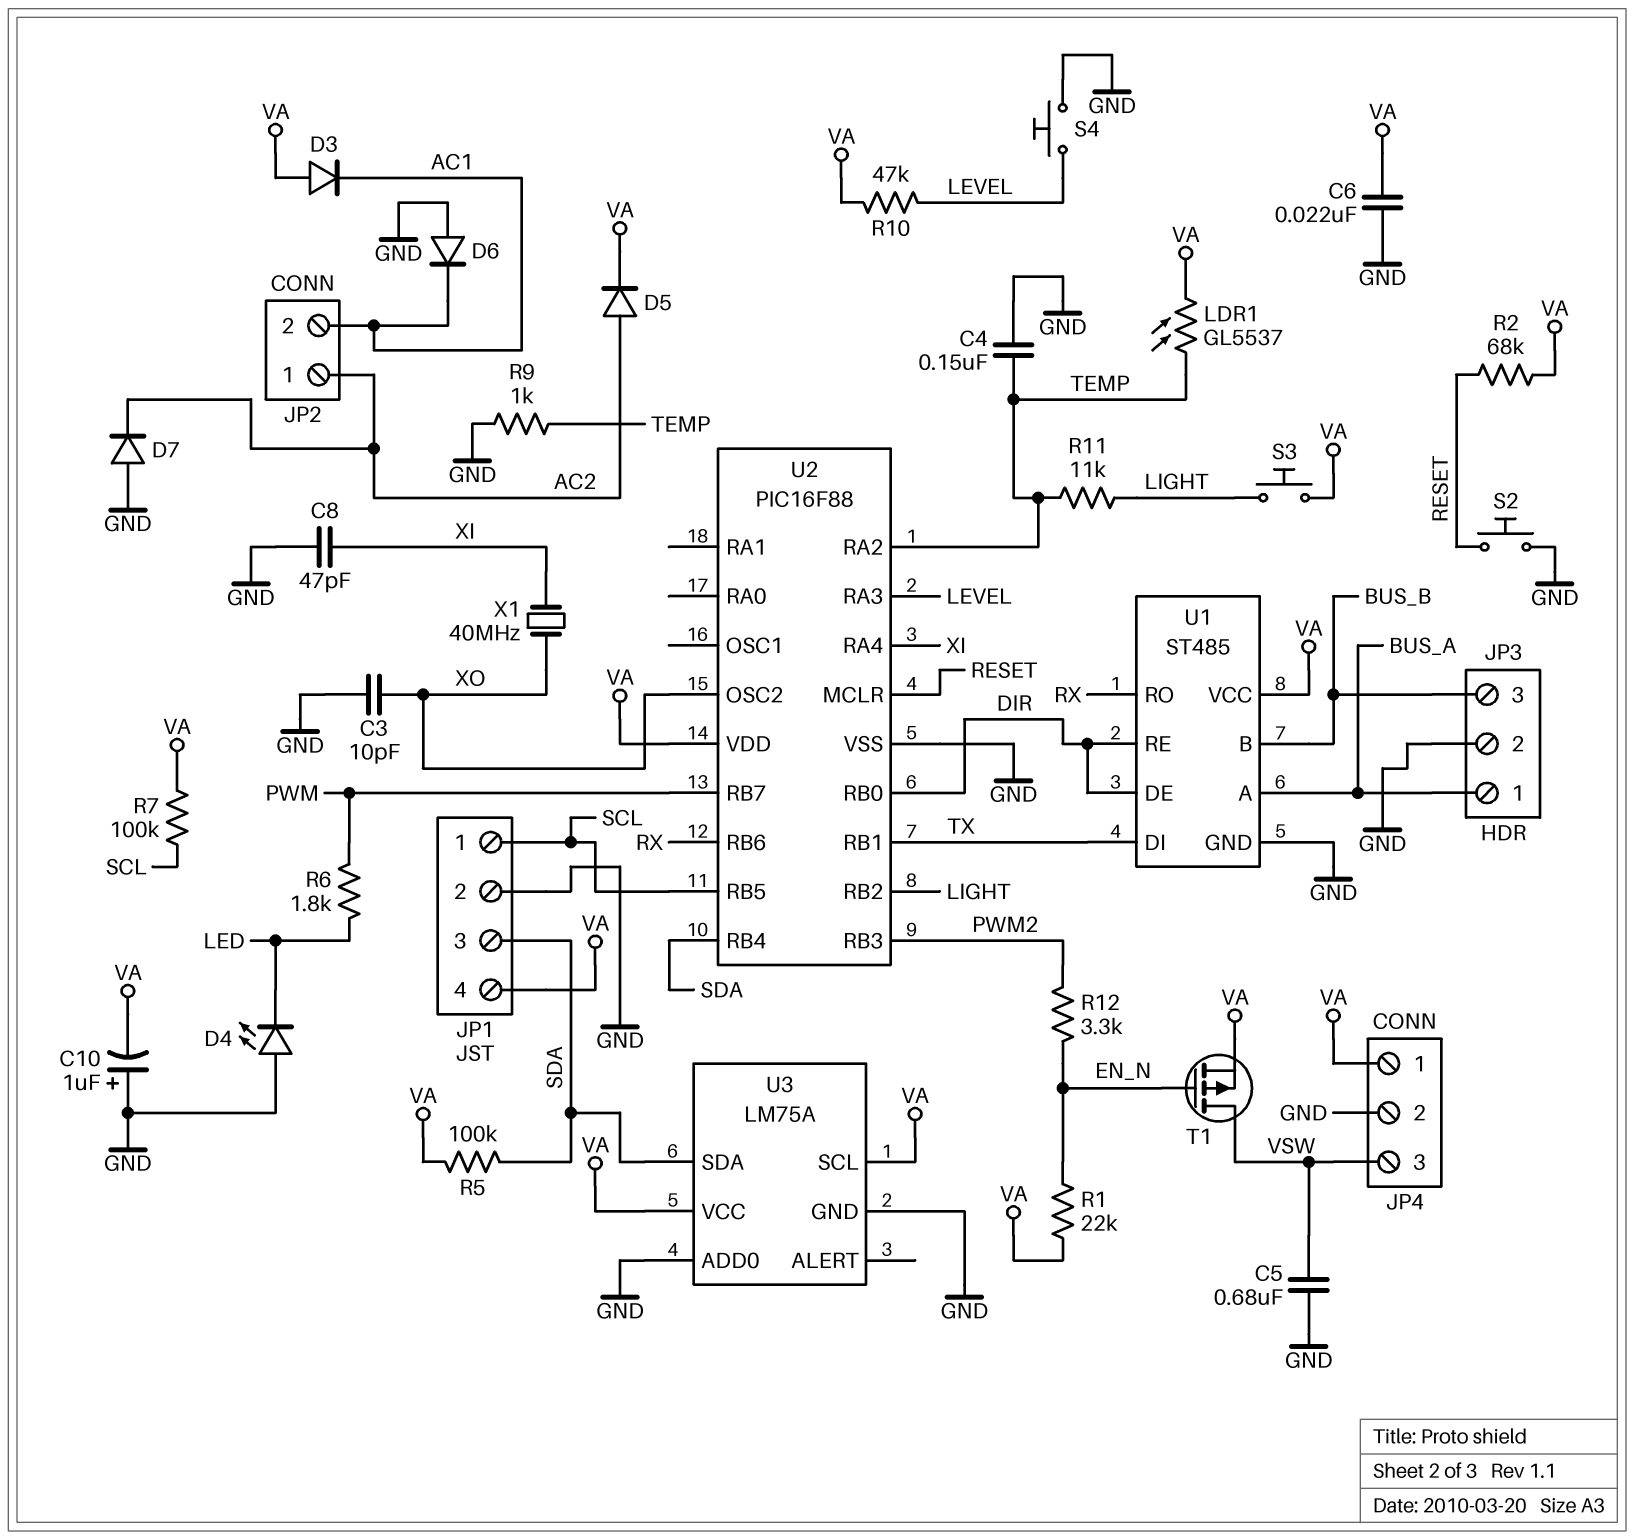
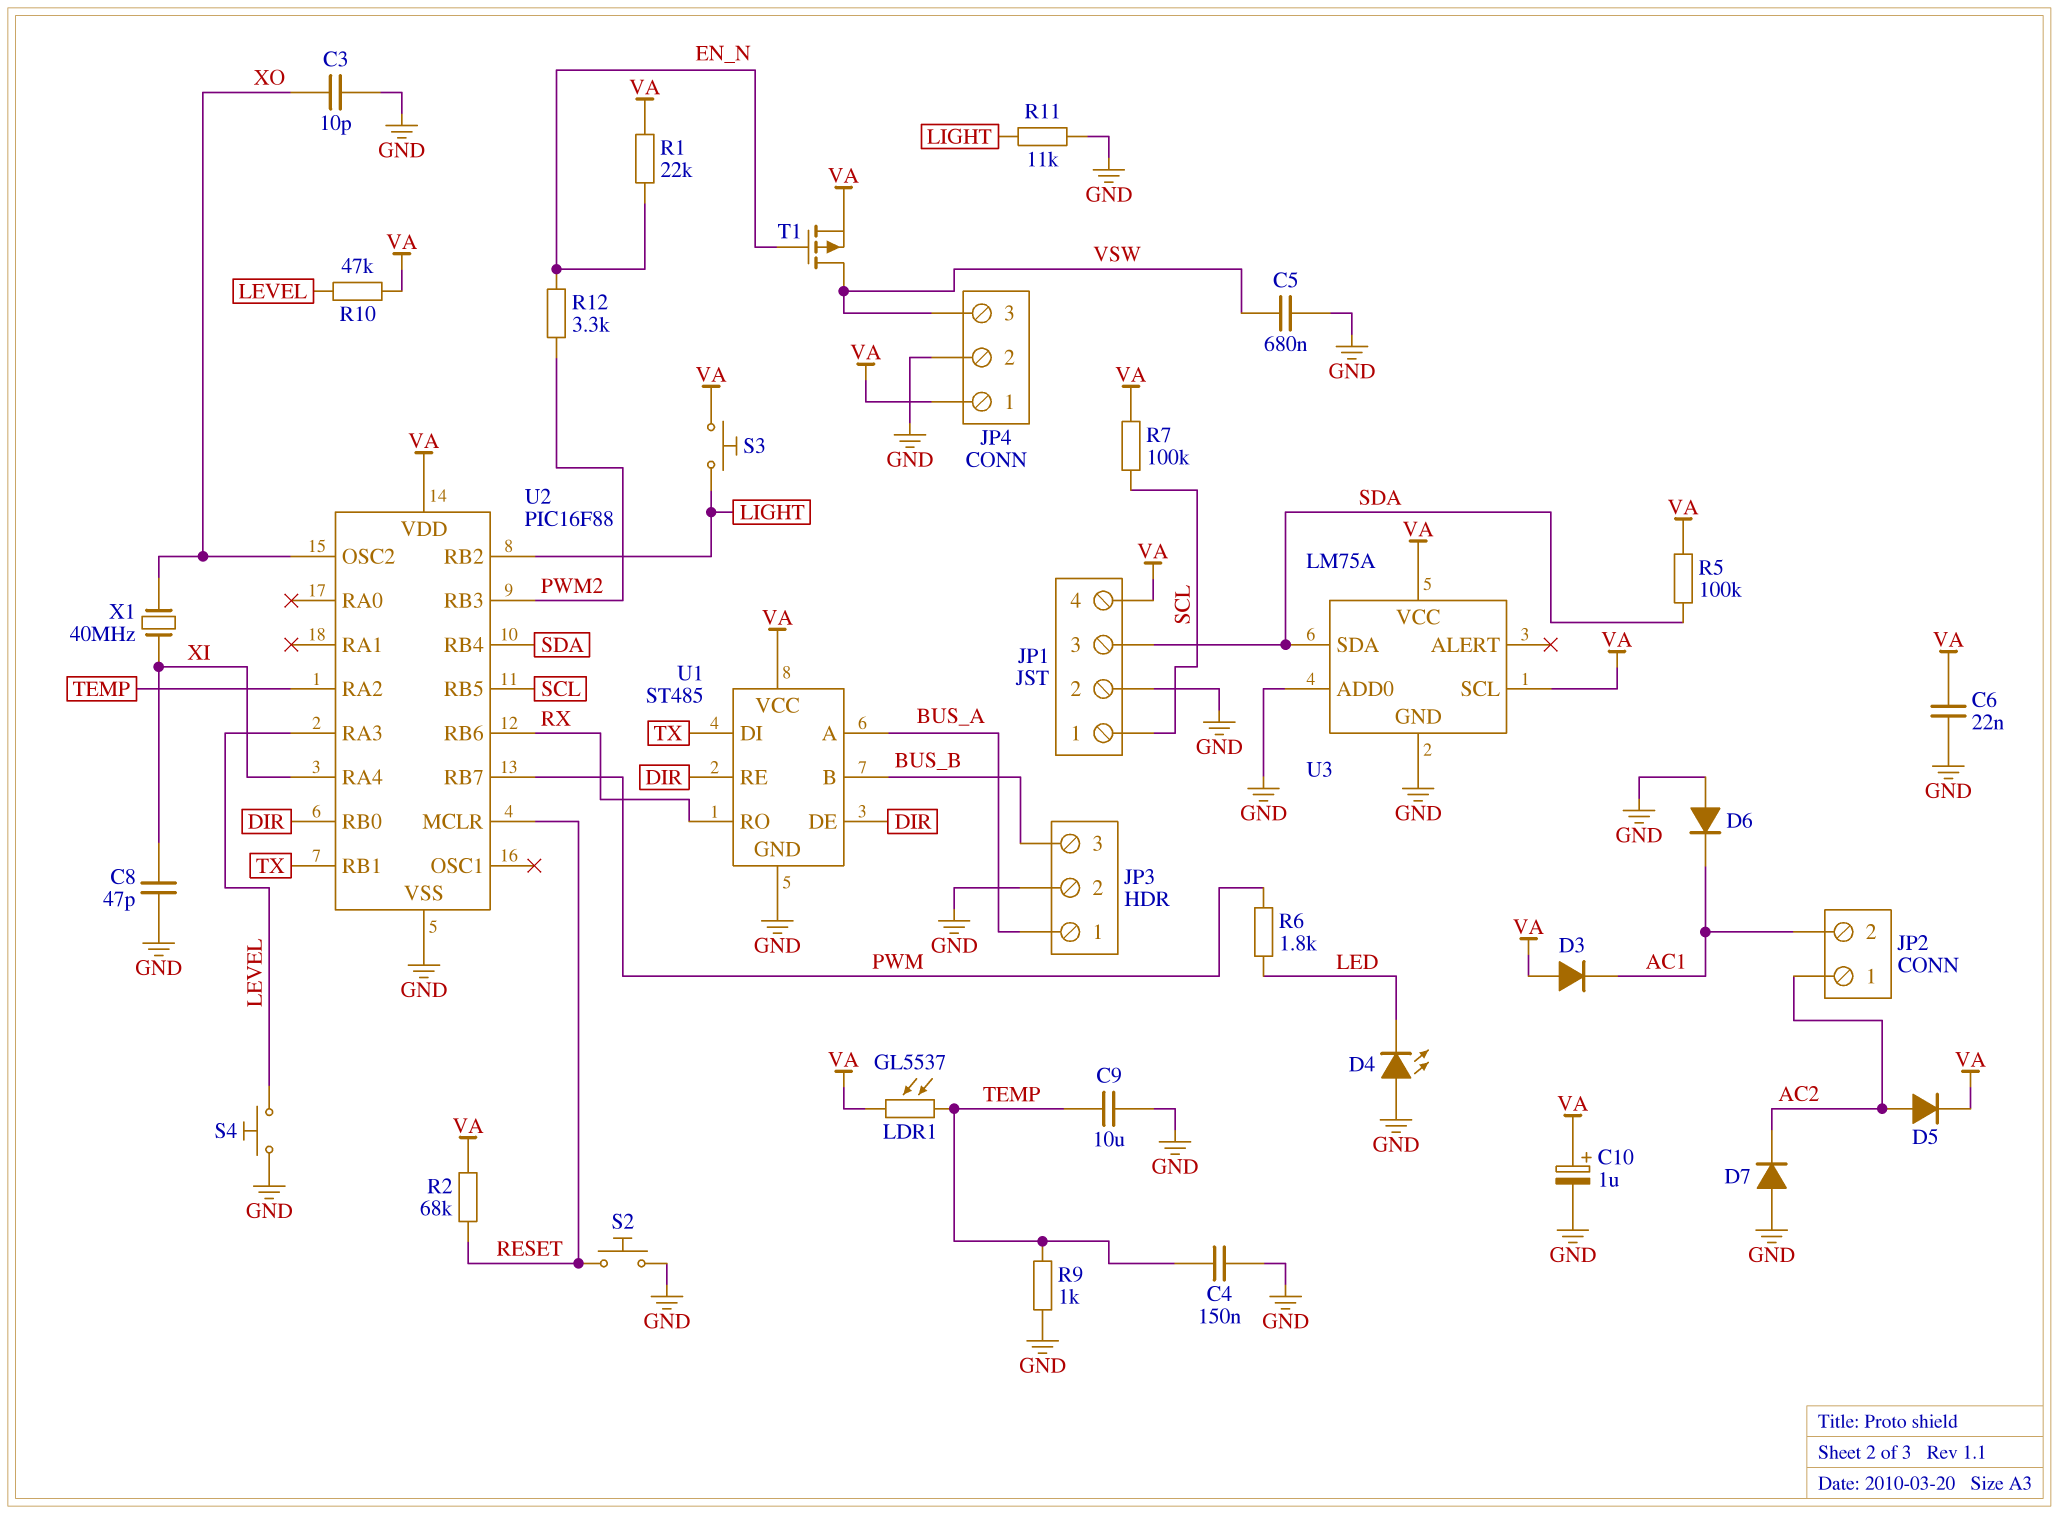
C9: none -> 10uF (GND, TEMP)
C10: 1uF (plus GND, minus VA) -> 1uF (plus VA, minus GND)
R11: 11k (LIGHT, TEMP) -> 11k (GND, LIGHT)

